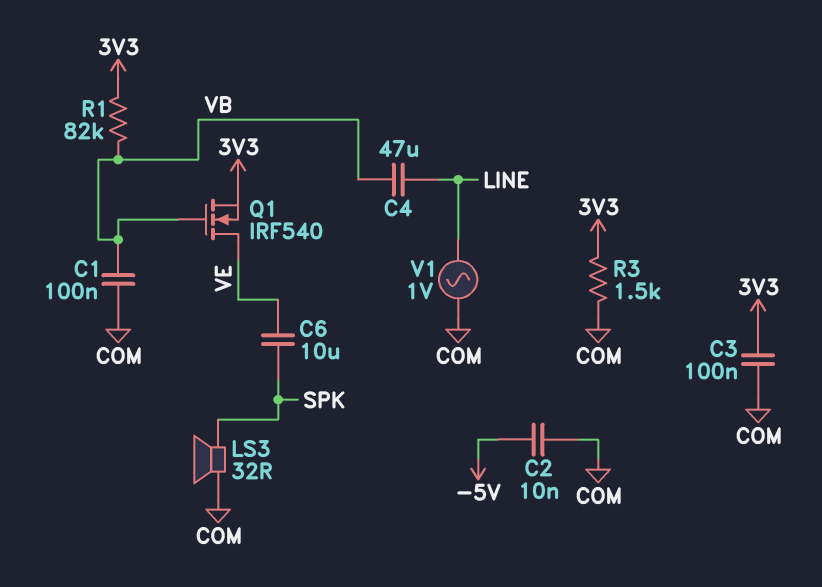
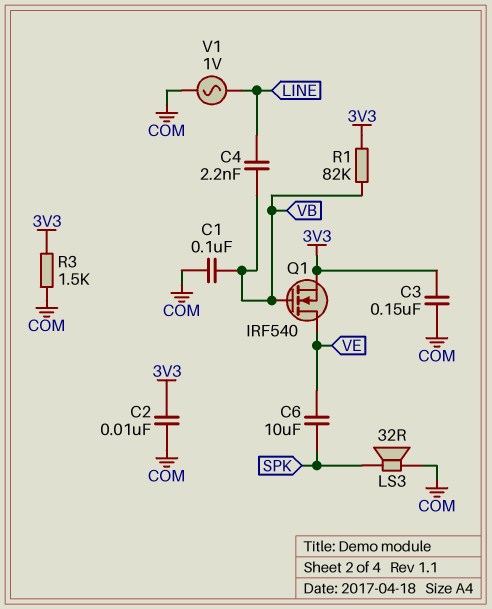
C2: 10nF (-5V, COM) -> 10nF (3V3, COM)
C3: 100nF (3V3, COM) -> 150nF (3V3, COM)
C4: 47uF (LINE, VB) -> 2.2nF (LINE, VB)

